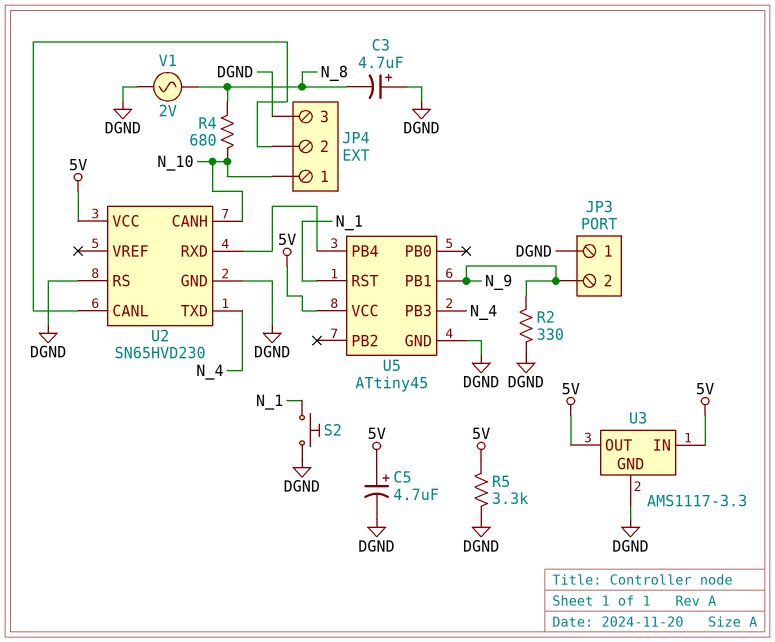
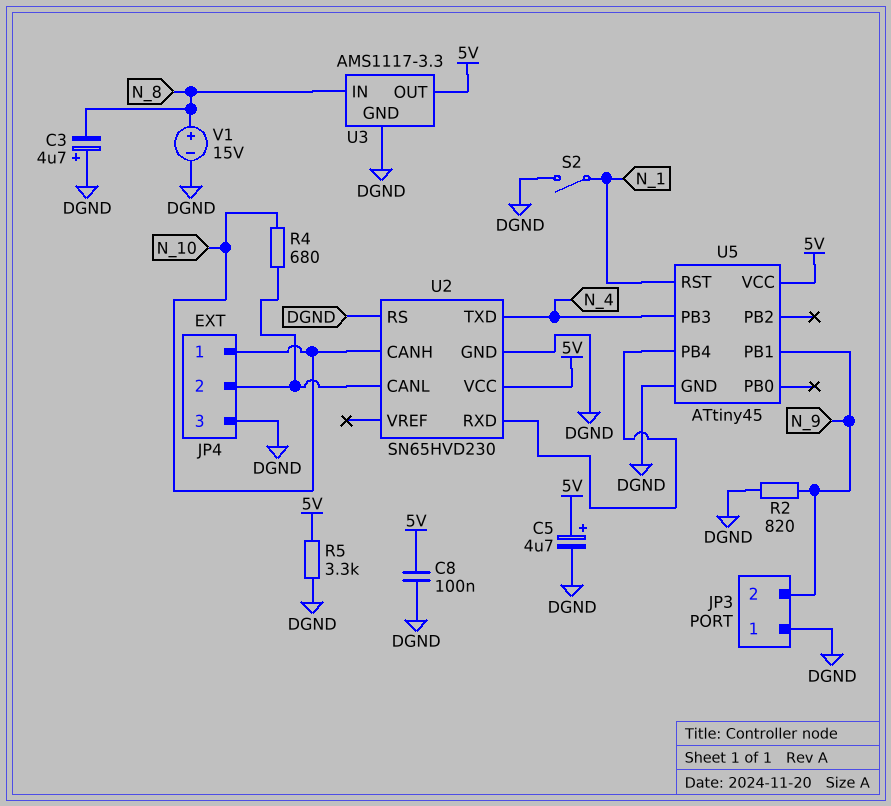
C8: none -> 100nF (5V, DGND)
R2: 330 (DGND, N_9) -> 820 (DGND, N_9)
R4: 680 (N_8, N_10) -> 680 (JP4/2, N_10)
S2: button (DGND, N_1) -> switch (DGND, N_1)
U3 pin IN: 5V -> N_8
V1: AC 2V (DGND, N_8) -> 15V (plus N_8, minus DGND)

